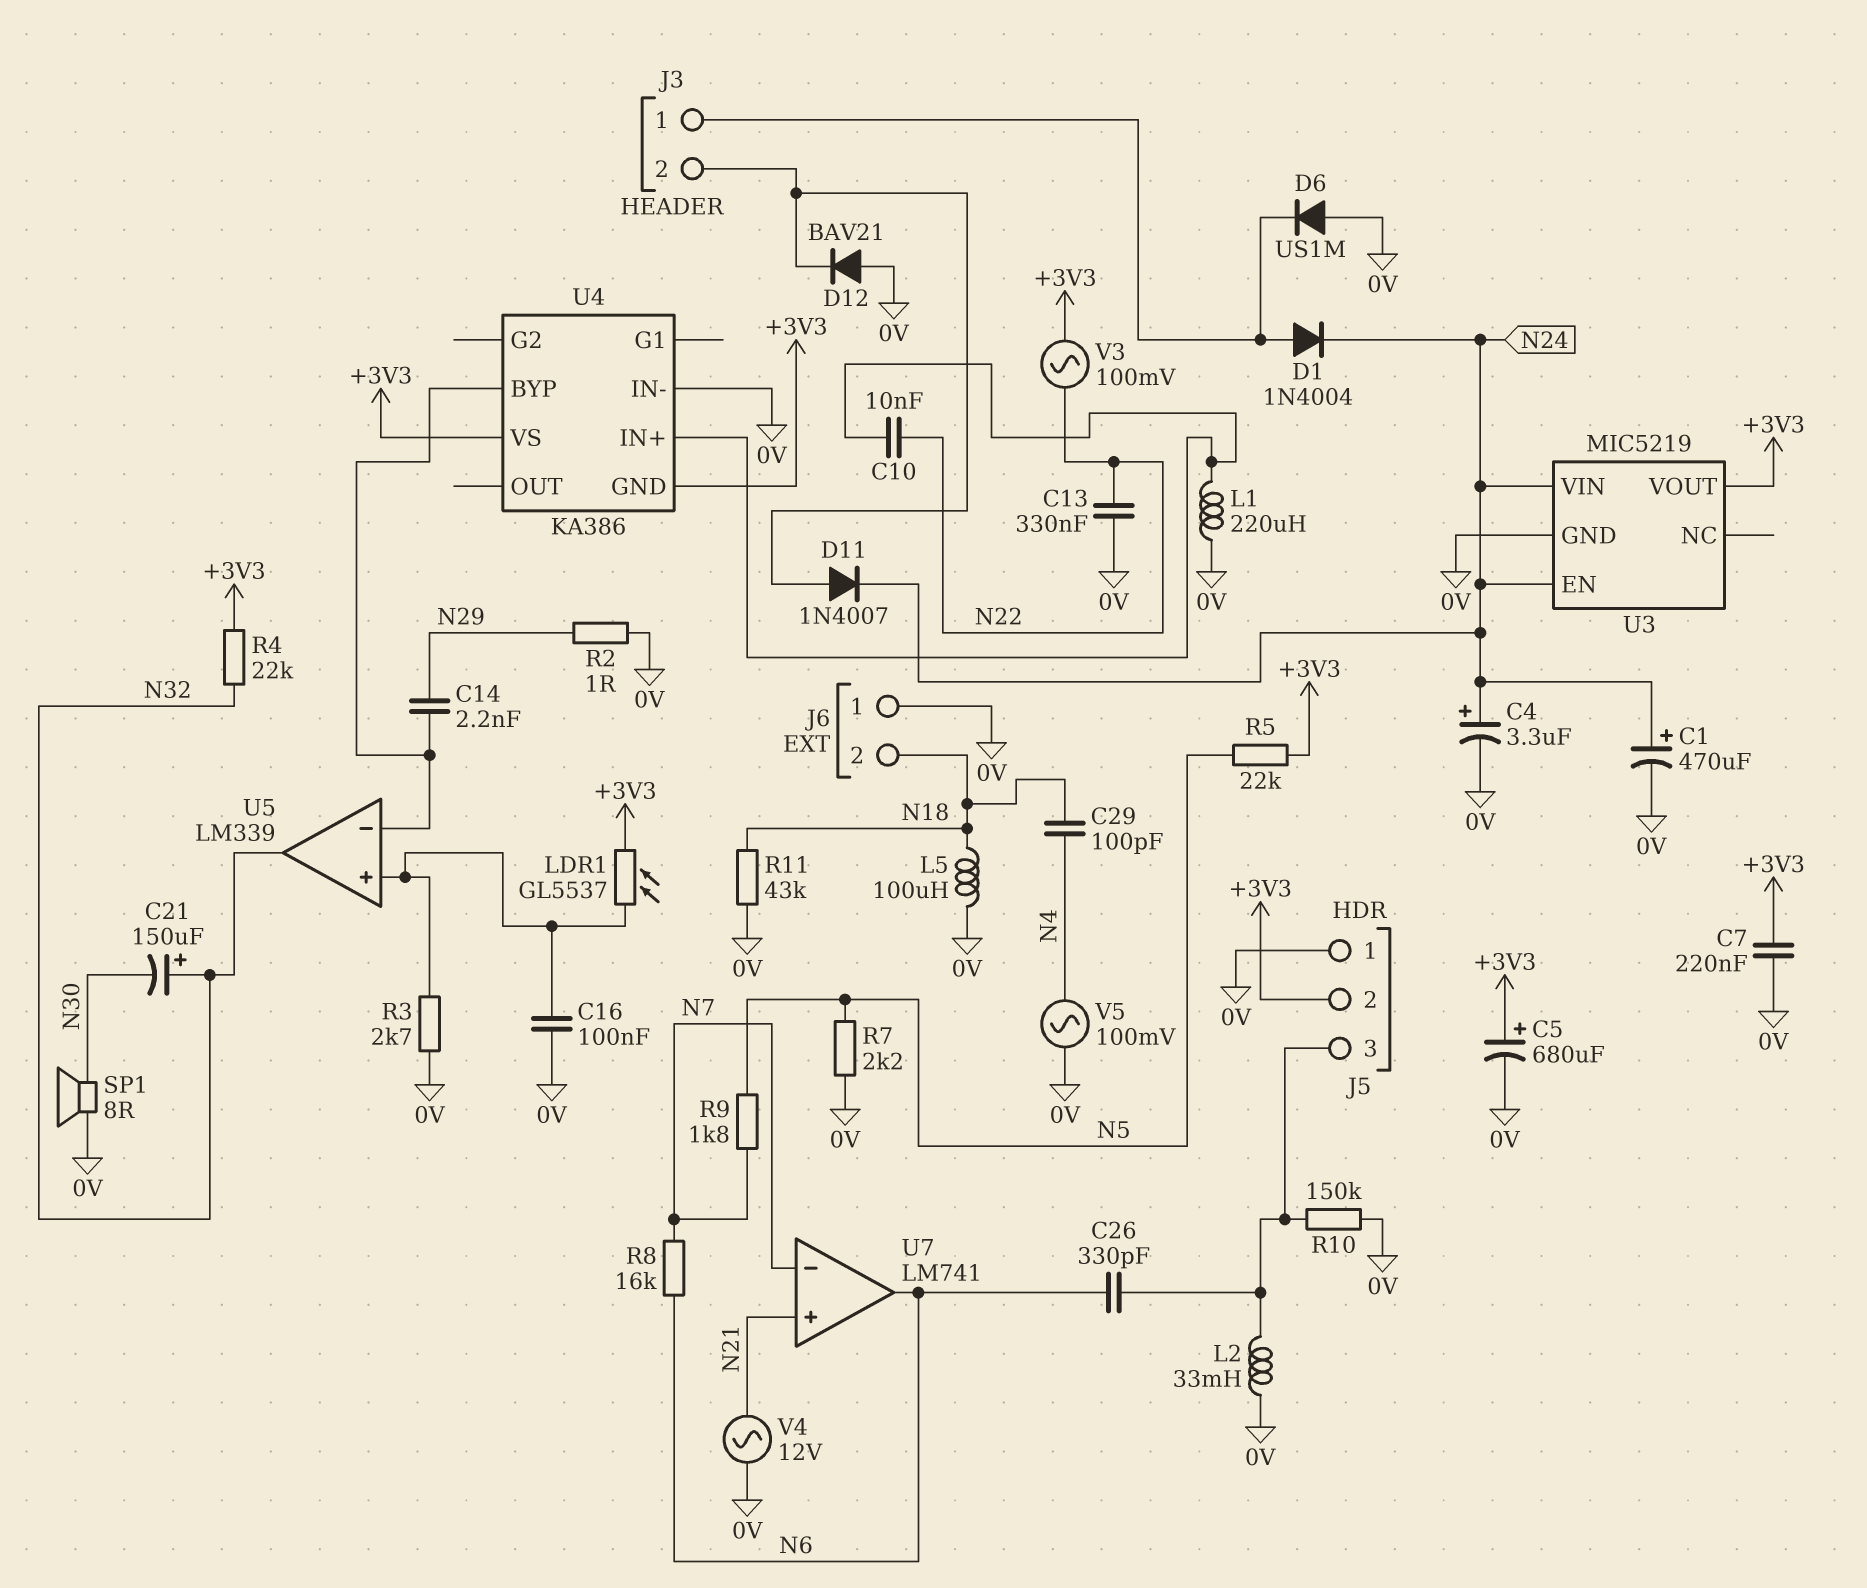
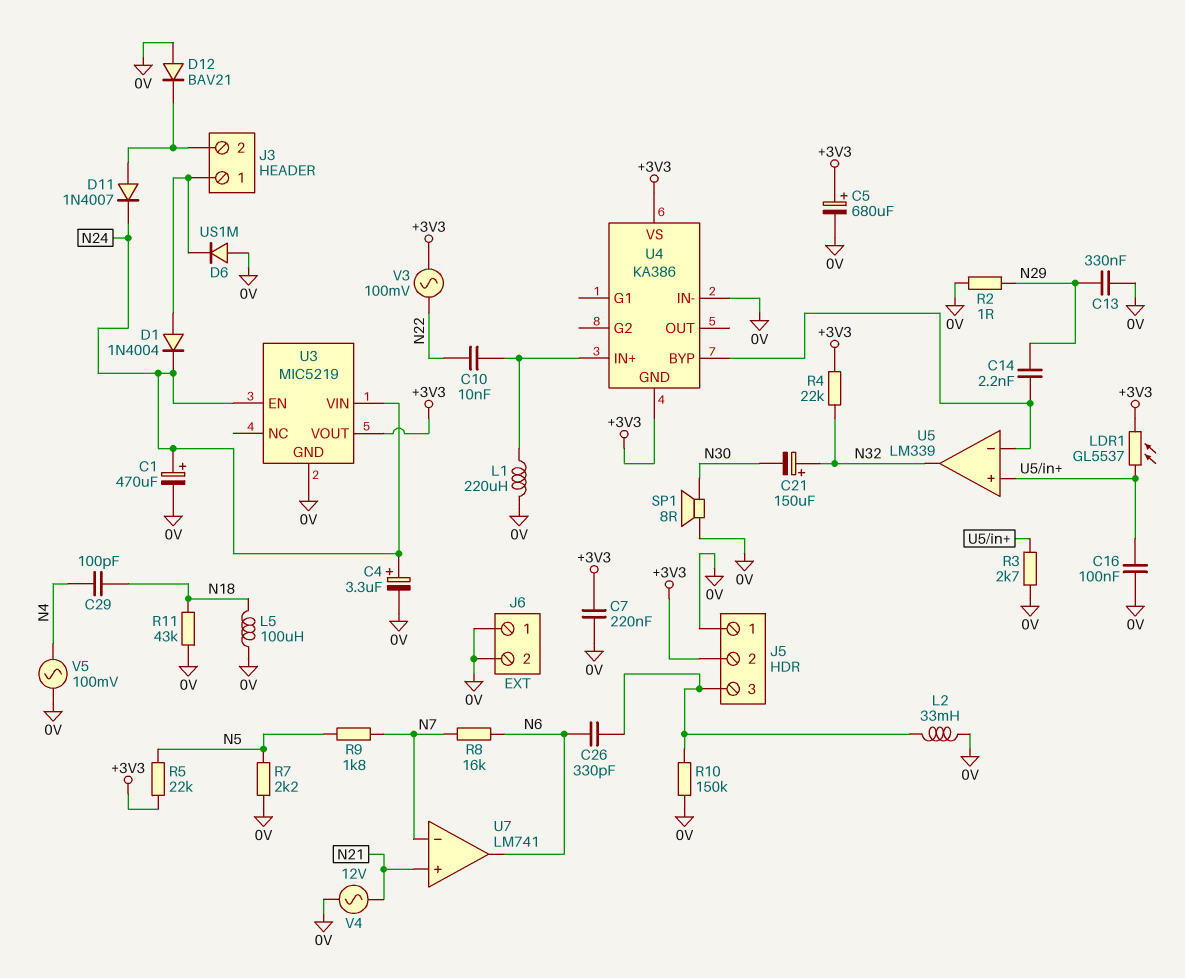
C13: 330nF (0V, N22) -> 330nF (0V, N29)
J6 pin 2: N18 -> 0V

